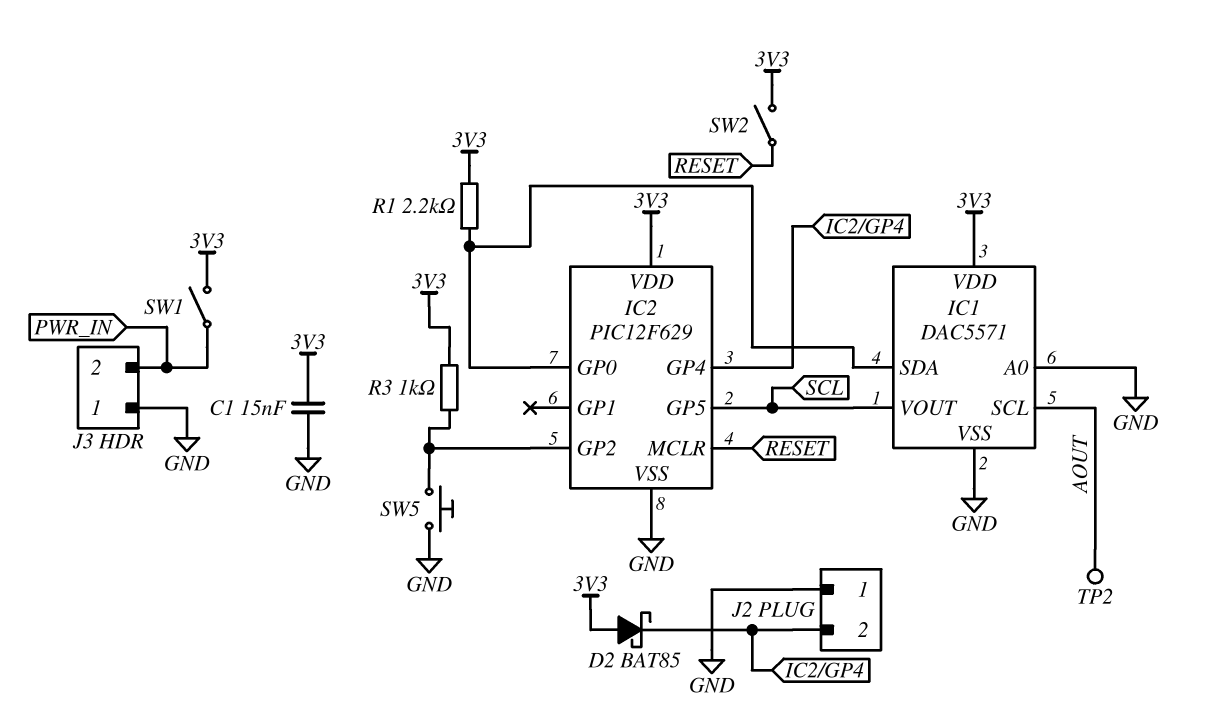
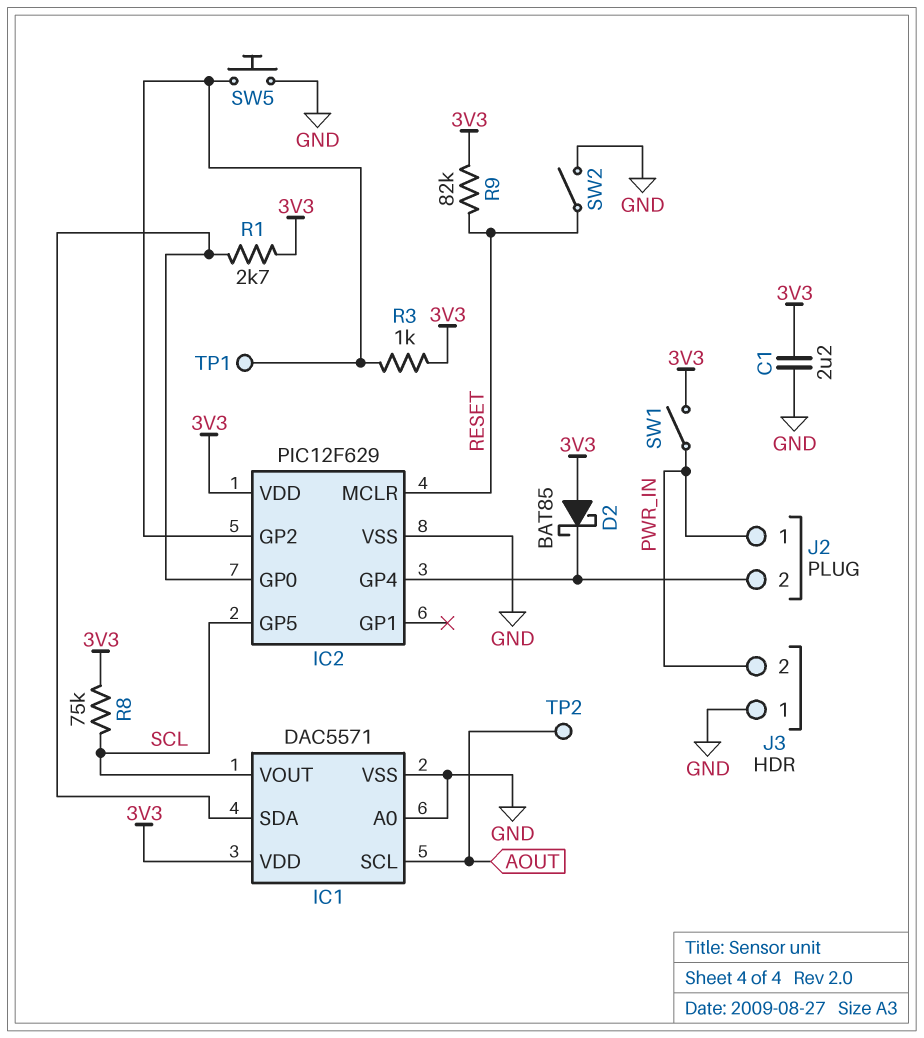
C1: 15nF (3V3, GND) -> 2.2uF (3V3, GND)
J2 pin 1: GND -> PWR_IN
R1: 2.2k (3V3, IC1/SDA) -> 2.7k (3V3, IC1/SDA)
R8: none -> 75k (3V3, SCL)
R9: none -> 82k (3V3, RESET)
SW2: switch (3V3, RESET) -> switch (GND, RESET)
TP1: none -> test point (IC2/GP2)

